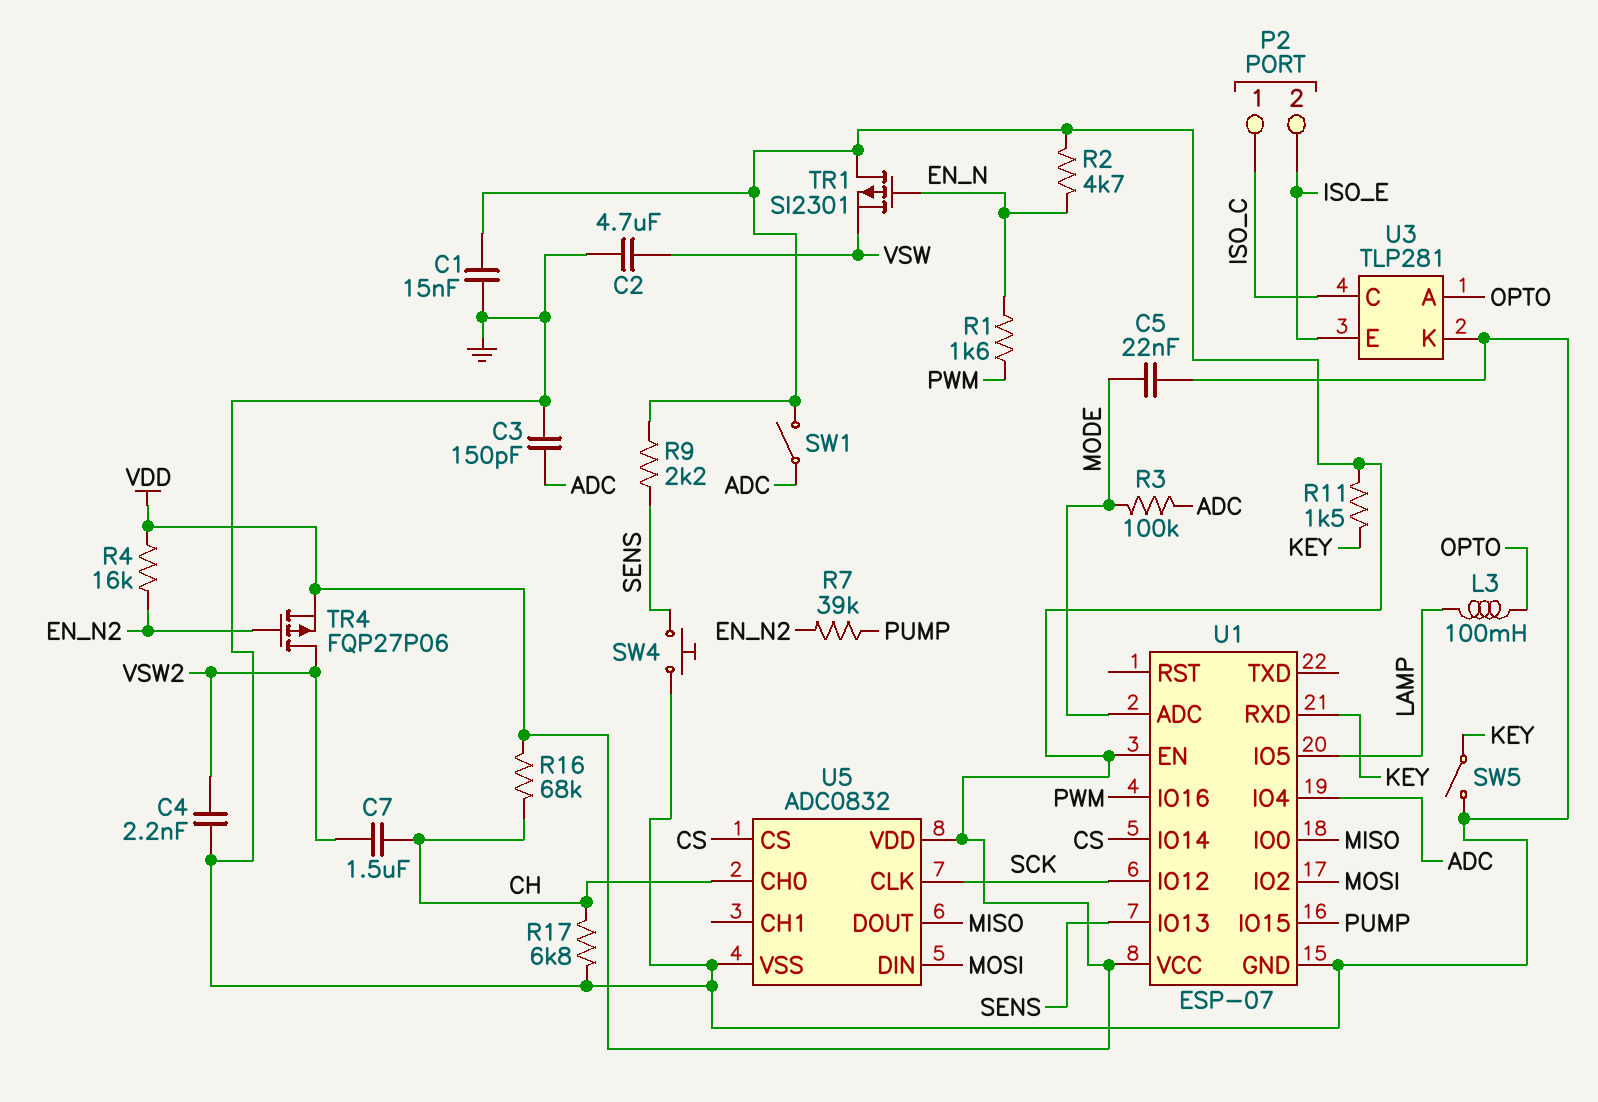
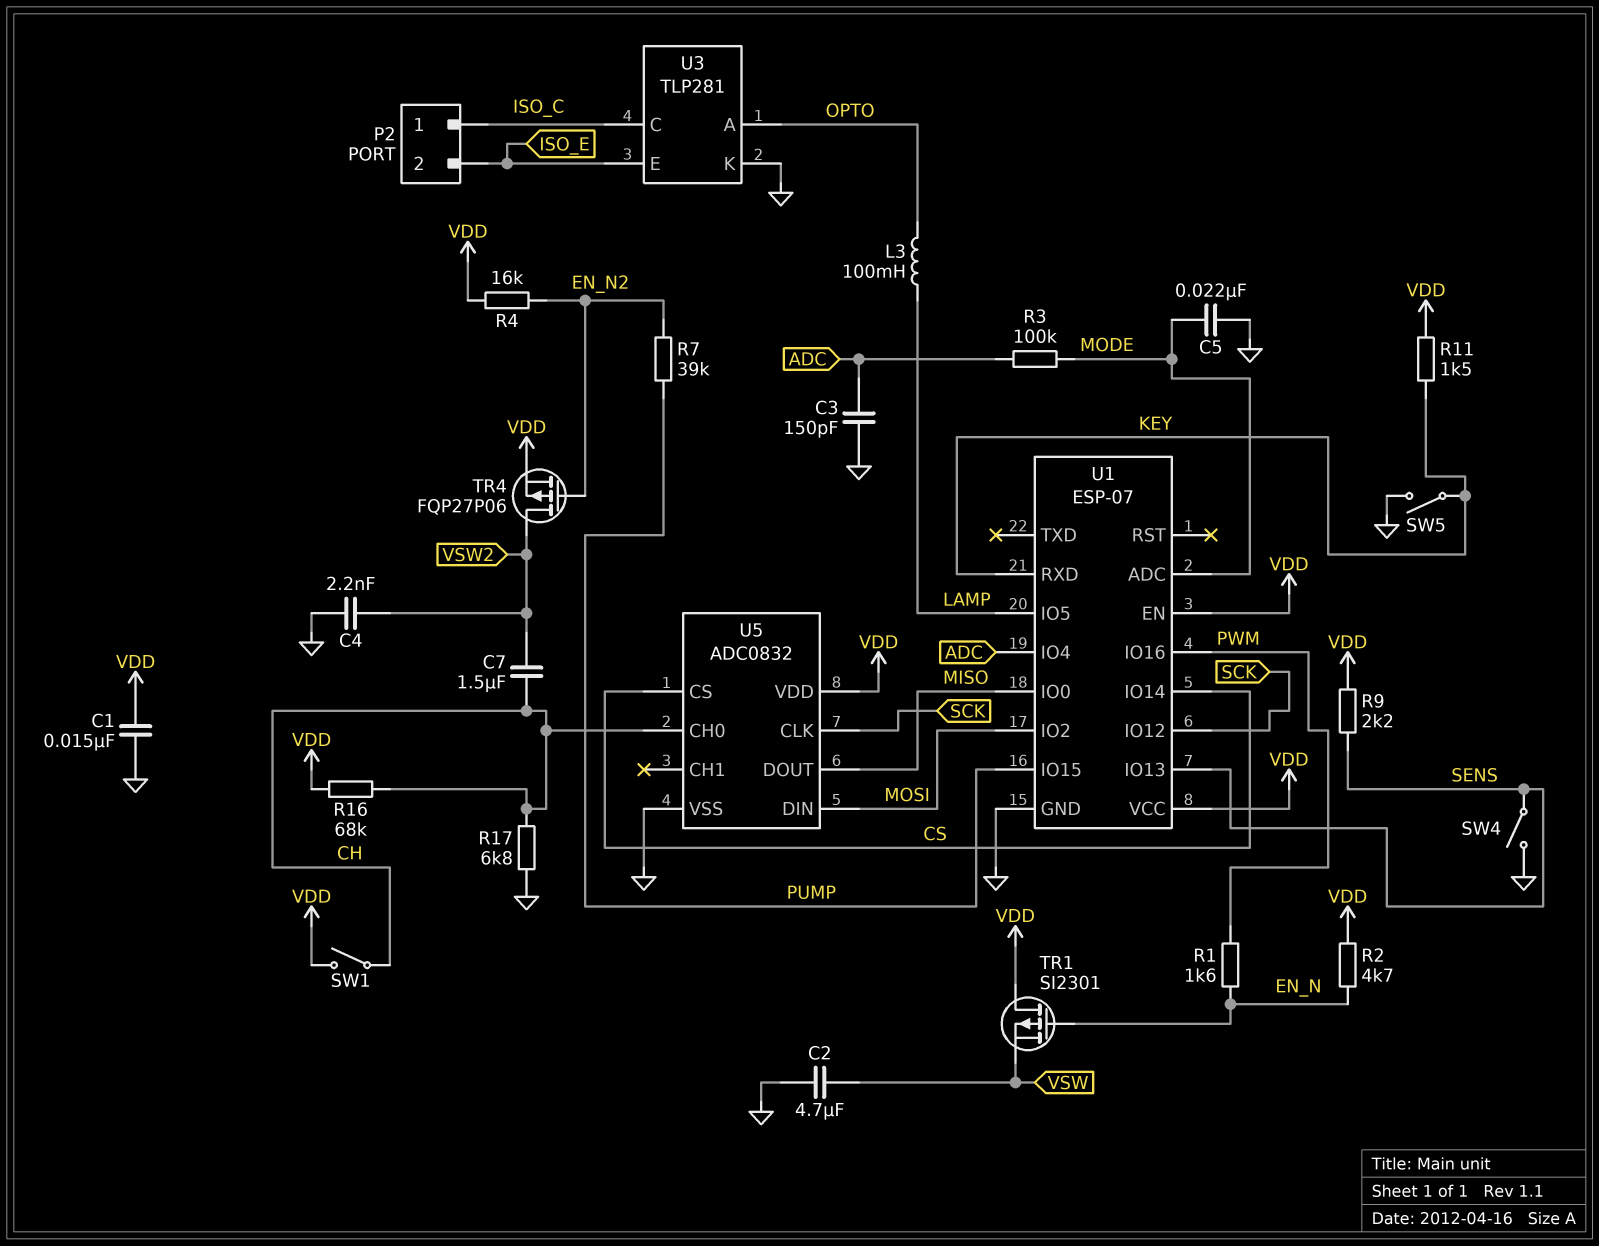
SW1: switch (ADC, VDD) -> switch (CH, VDD)
SW4: button (GND, SENS) -> switch (GND, SENS)

